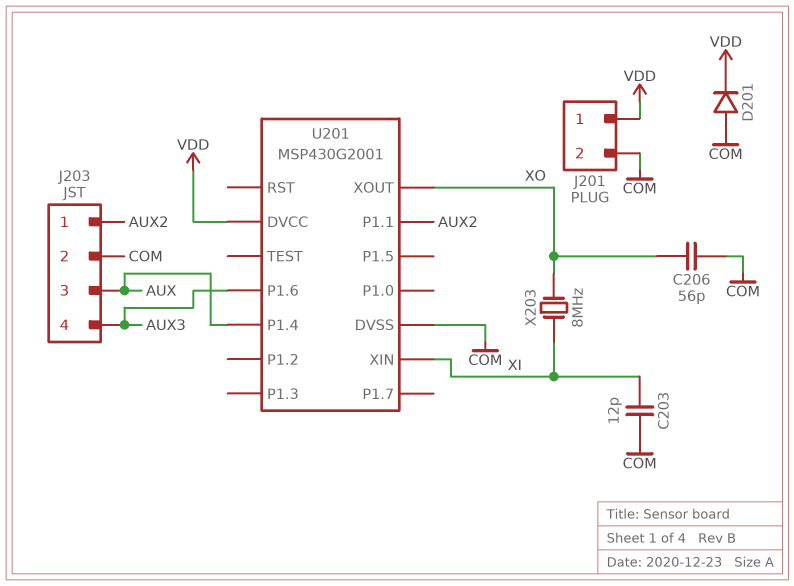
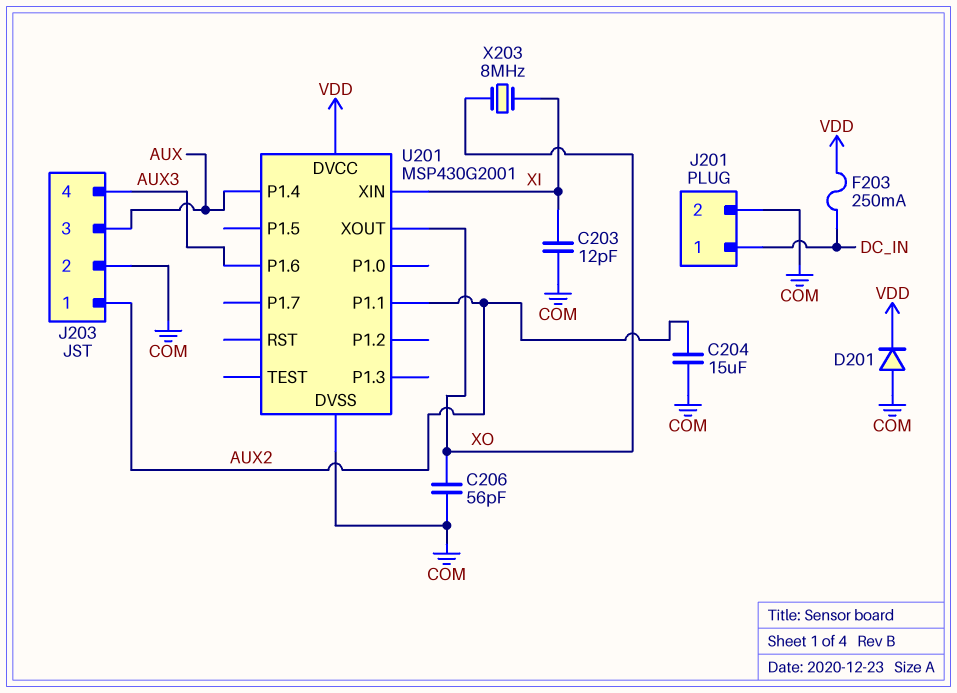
C204: none -> 15uF (AUX2, COM)
F203: none -> 250mA (DC_IN, VDD)
J201 pin 1: VDD -> DC_IN

